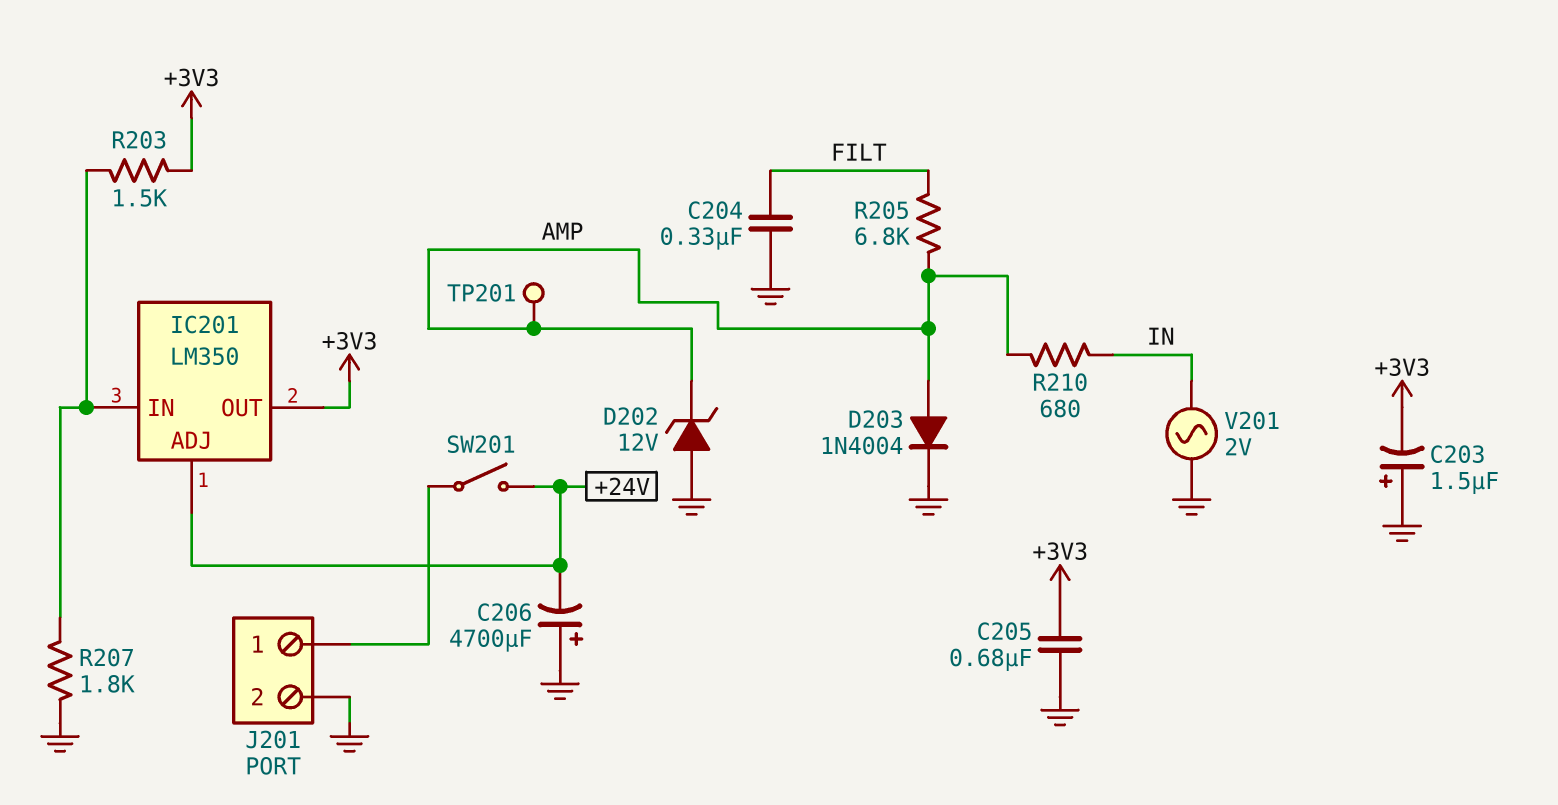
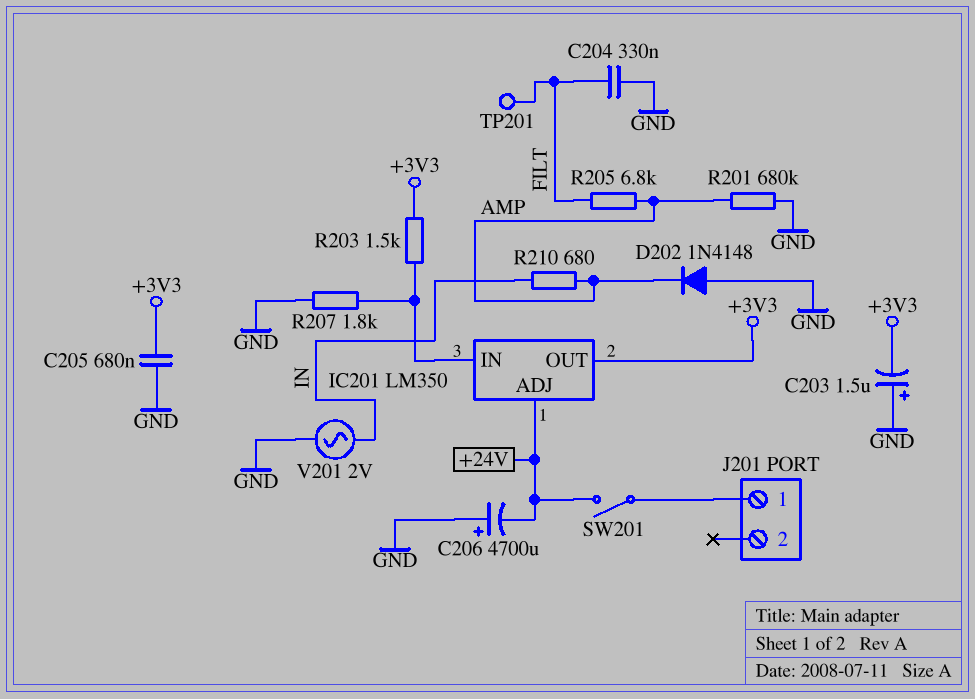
D202: zener 12V (A GND, K AMP) -> diode 1N4148 (A GND, K AMP)
D203: diode 1N4004 (A AMP, K GND) -> none
J201 pin 2: GND -> none
R201: none -> 680k (AMP, GND)
TP201: test point (AMP) -> test point (FILT)

